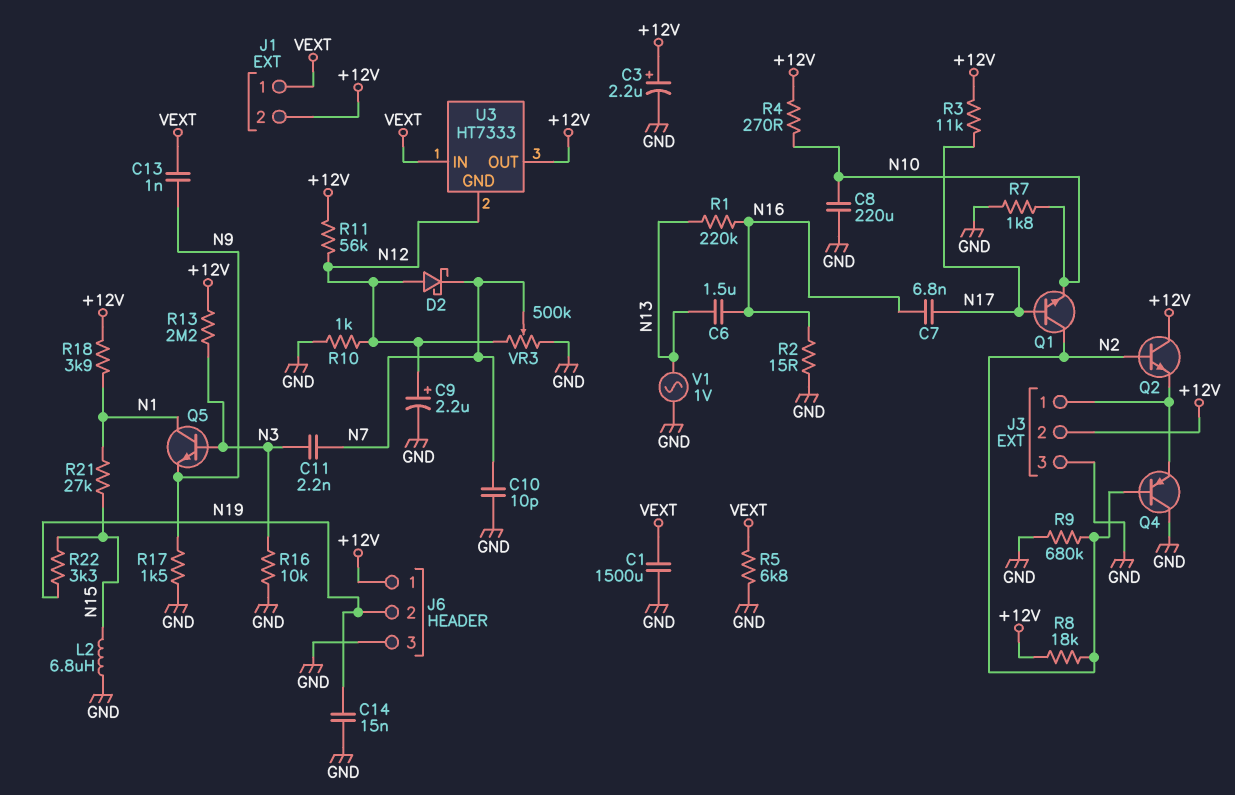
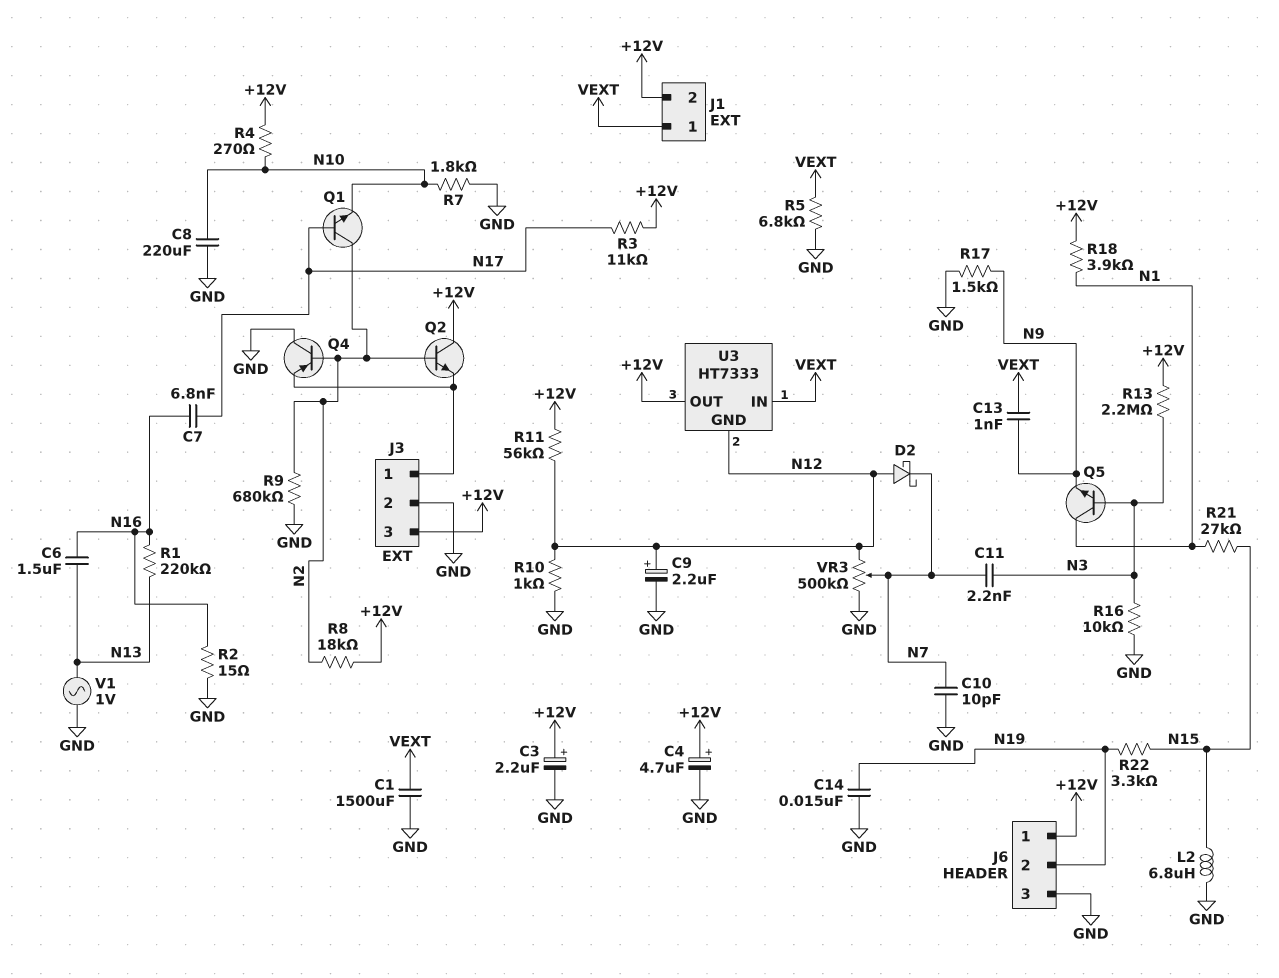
C4: none -> 4.7uF (plus +12V, minus GND)
J3 pin 2: +12V -> GND
J3 pin 3: GND -> +12V

